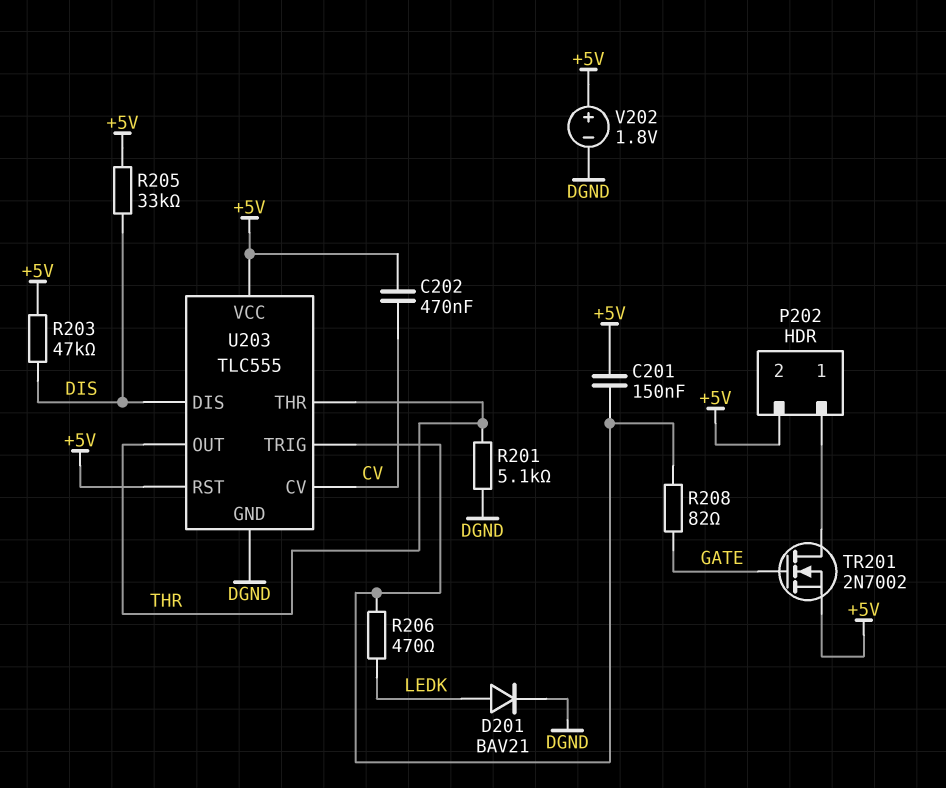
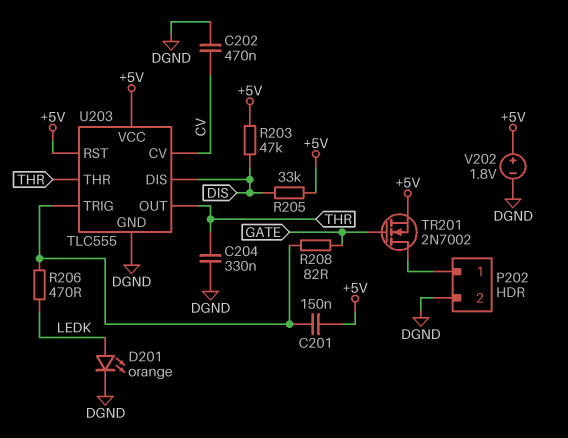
C202: 470nF (+5V, CV) -> 470nF (CV, DGND)
C204: none -> 330nF (DGND, THR)
D201: diode BAV21 (A LEDK, K DGND) -> LED orange (A LEDK, K DGND)
P202 pin 2: +5V -> DGND
R201: 5.1k (DGND, THR) -> none

